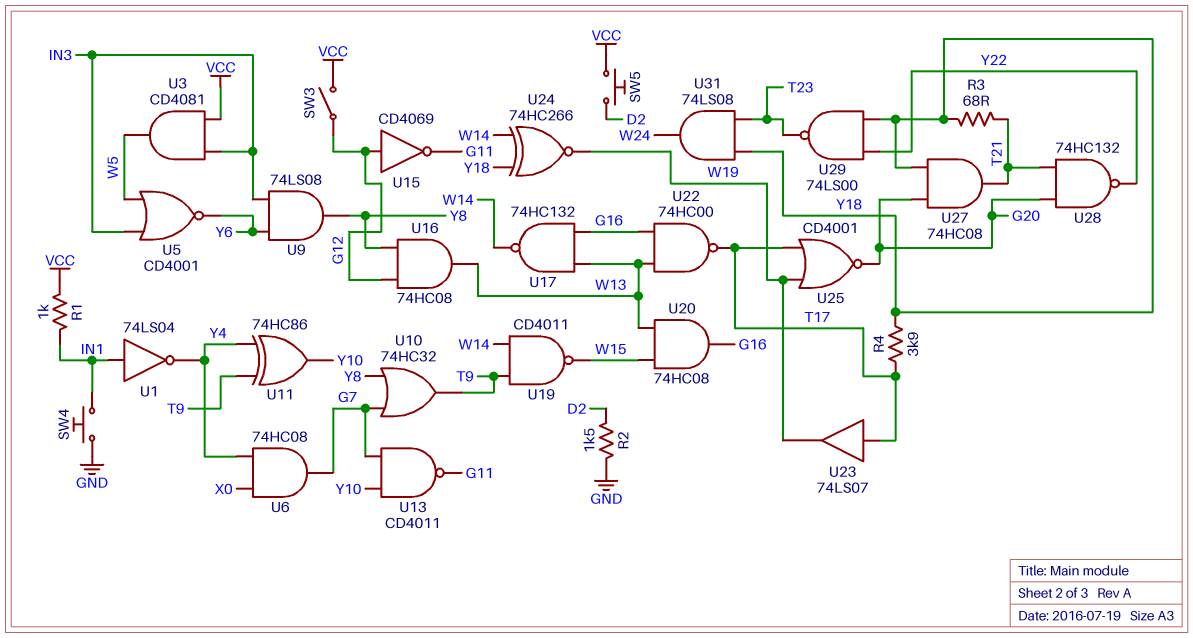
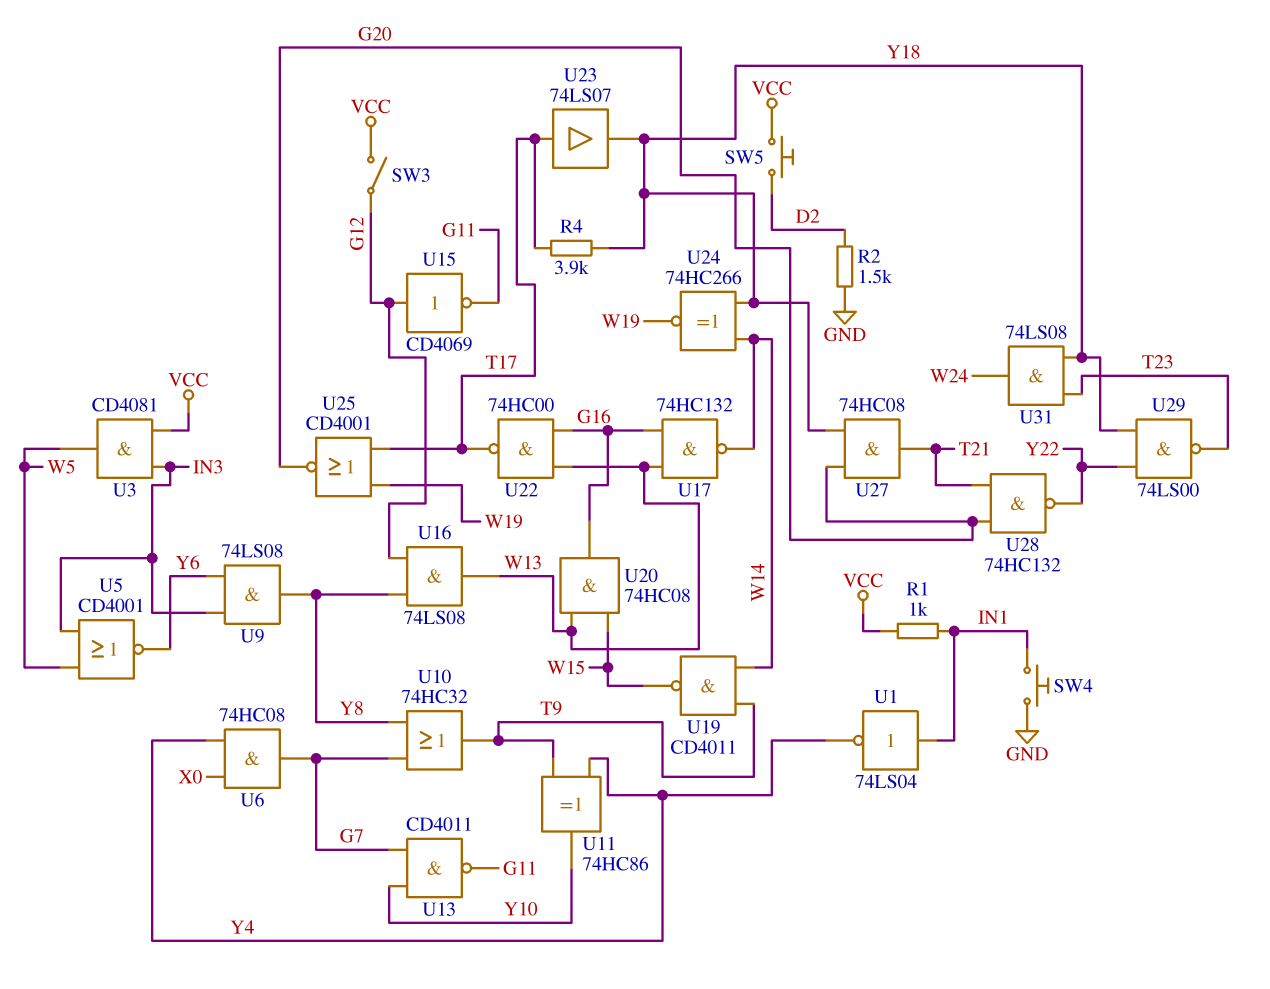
R3: 68 (T21, Y18) -> none
U16: AND 74HC08 (in G12, in Y8, out W13) -> AND 74LS08 (in G12, in Y8, out W13)
U23: buffer 74LS07 (in T17, out W19) -> buffer 74LS07 (in T17, out Y18)

